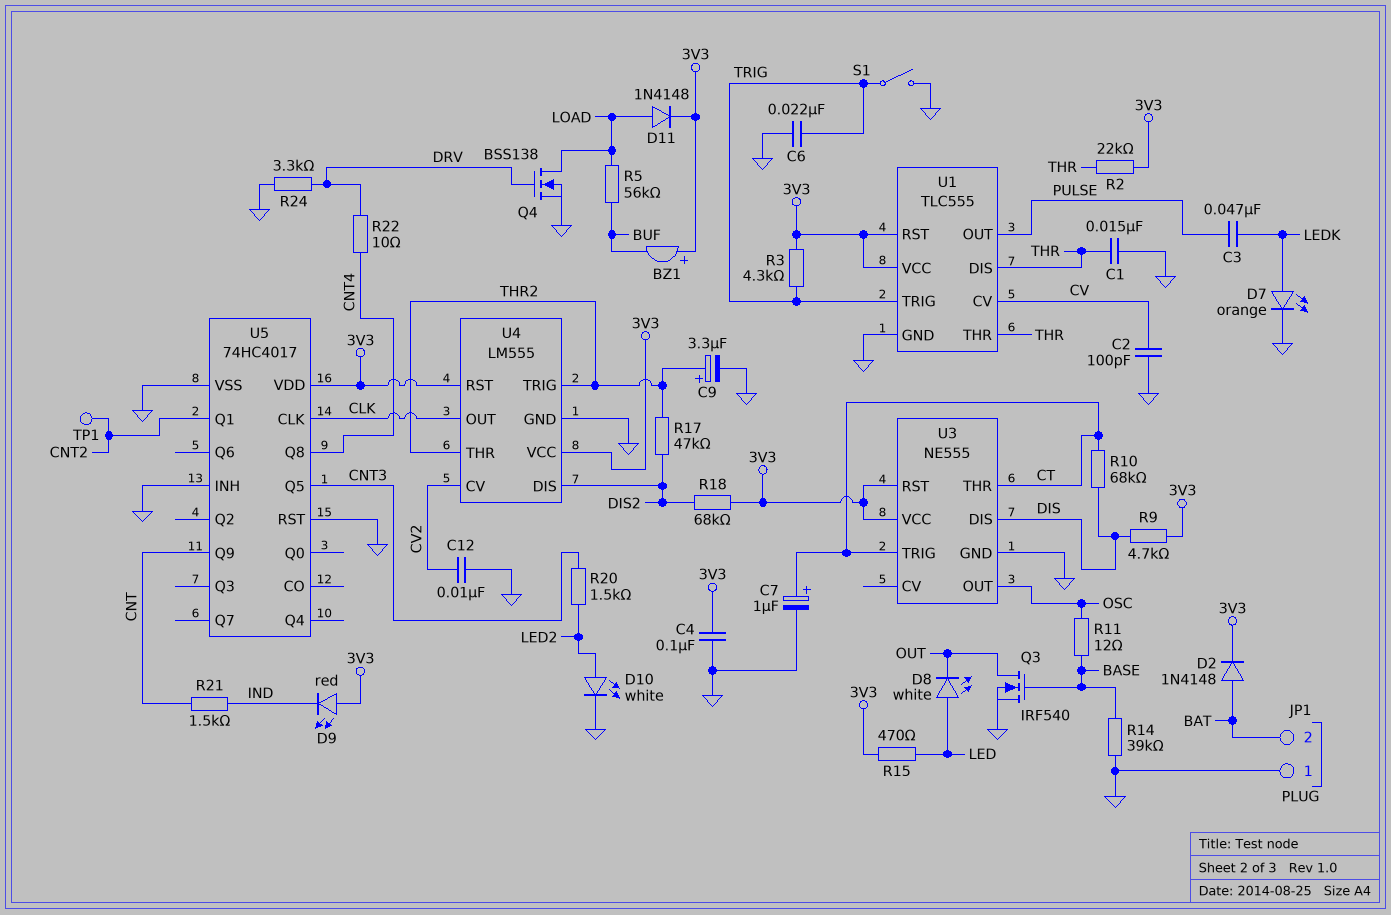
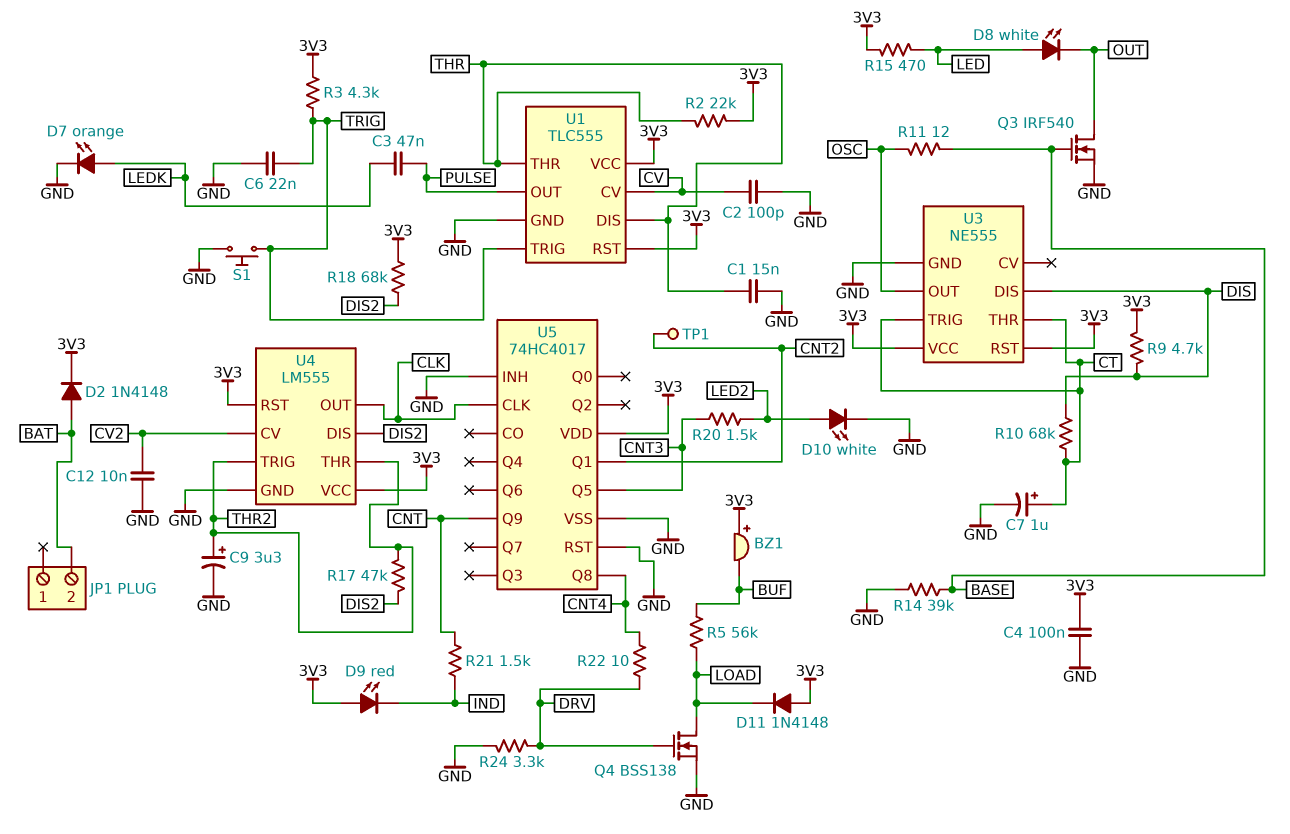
D11: diode 1N4148 (A LOAD, K 3V3) -> diode 1N4148 (A 3V3, K LOAD)
JP1 pin 1: GND -> none
S1: switch (GND, TRIG) -> button (GND, TRIG)

